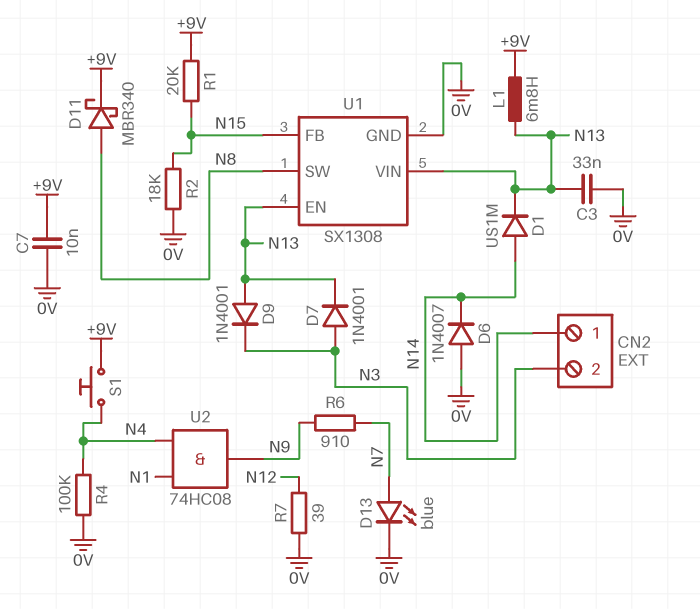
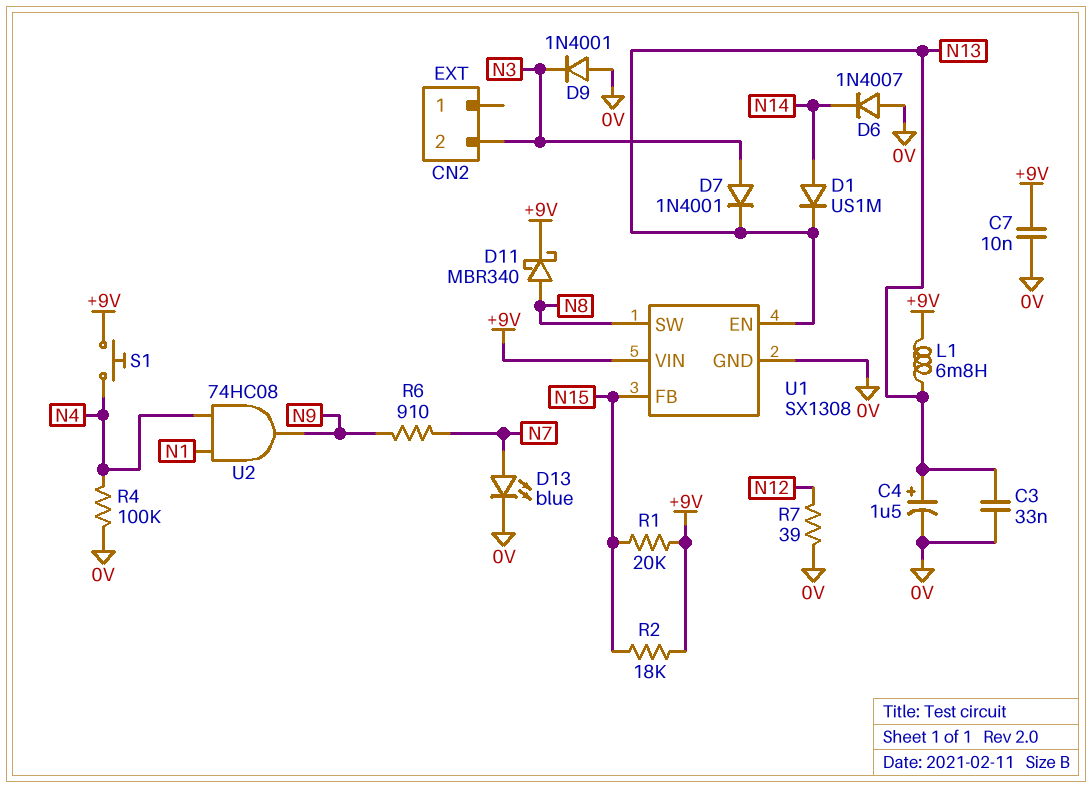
C4: none -> 1.5uF (plus N13, minus 0V)
CN2 pin 1: N14 -> none
D9: diode 1N4001 (A N13, K N3) -> diode 1N4001 (A 0V, K N3)
R2: 18k (0V, N15) -> 18k (+9V, N15)
U1 pin VIN: N13 -> +9V

